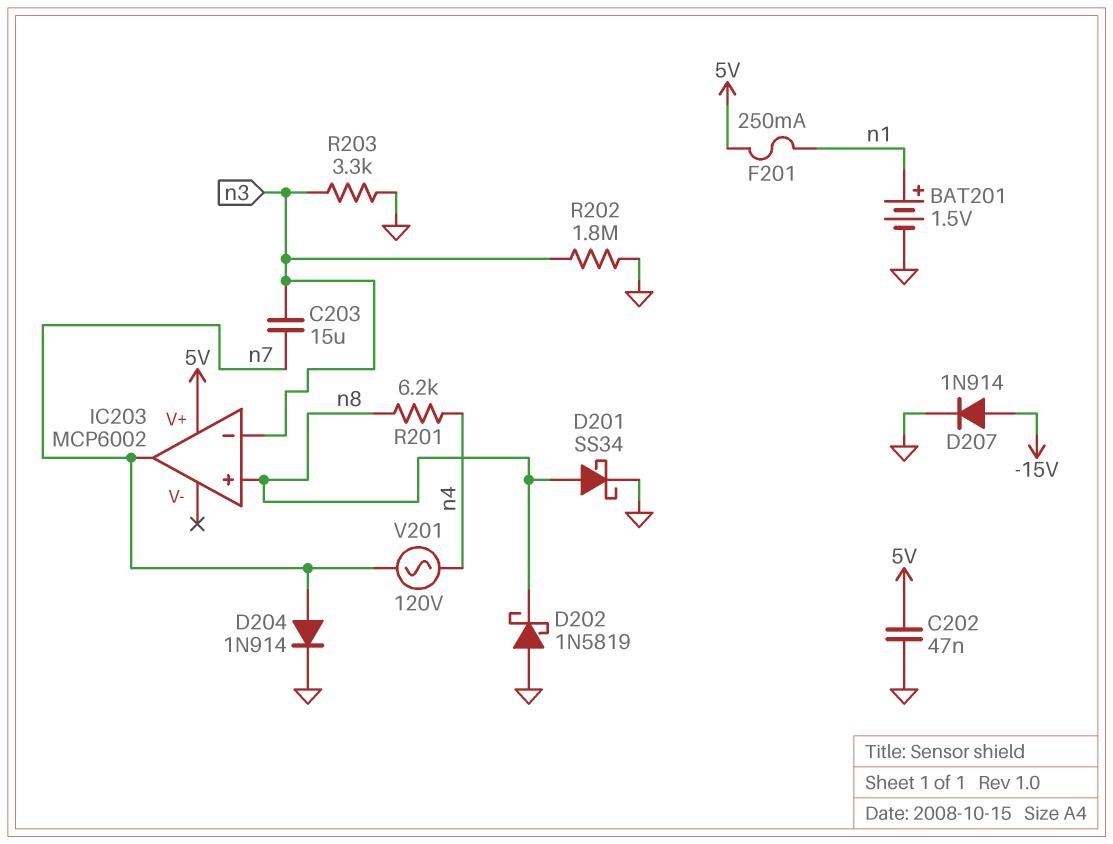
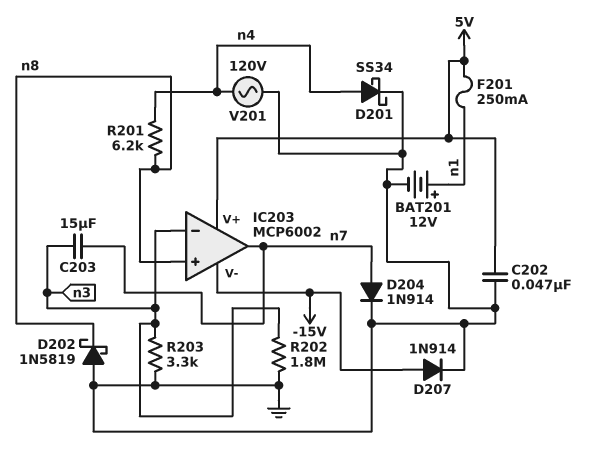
BAT201: 1.5V (plus n1, minus GND) -> 12V (plus n1, minus GND)
D201: schottky SS34 (A n8, K GND) -> schottky SS34 (A n4, K GND)
IC203 pin V-: none -> -15V
V201: AC 120V (n4, n7) -> AC 120V (GND, n4)

